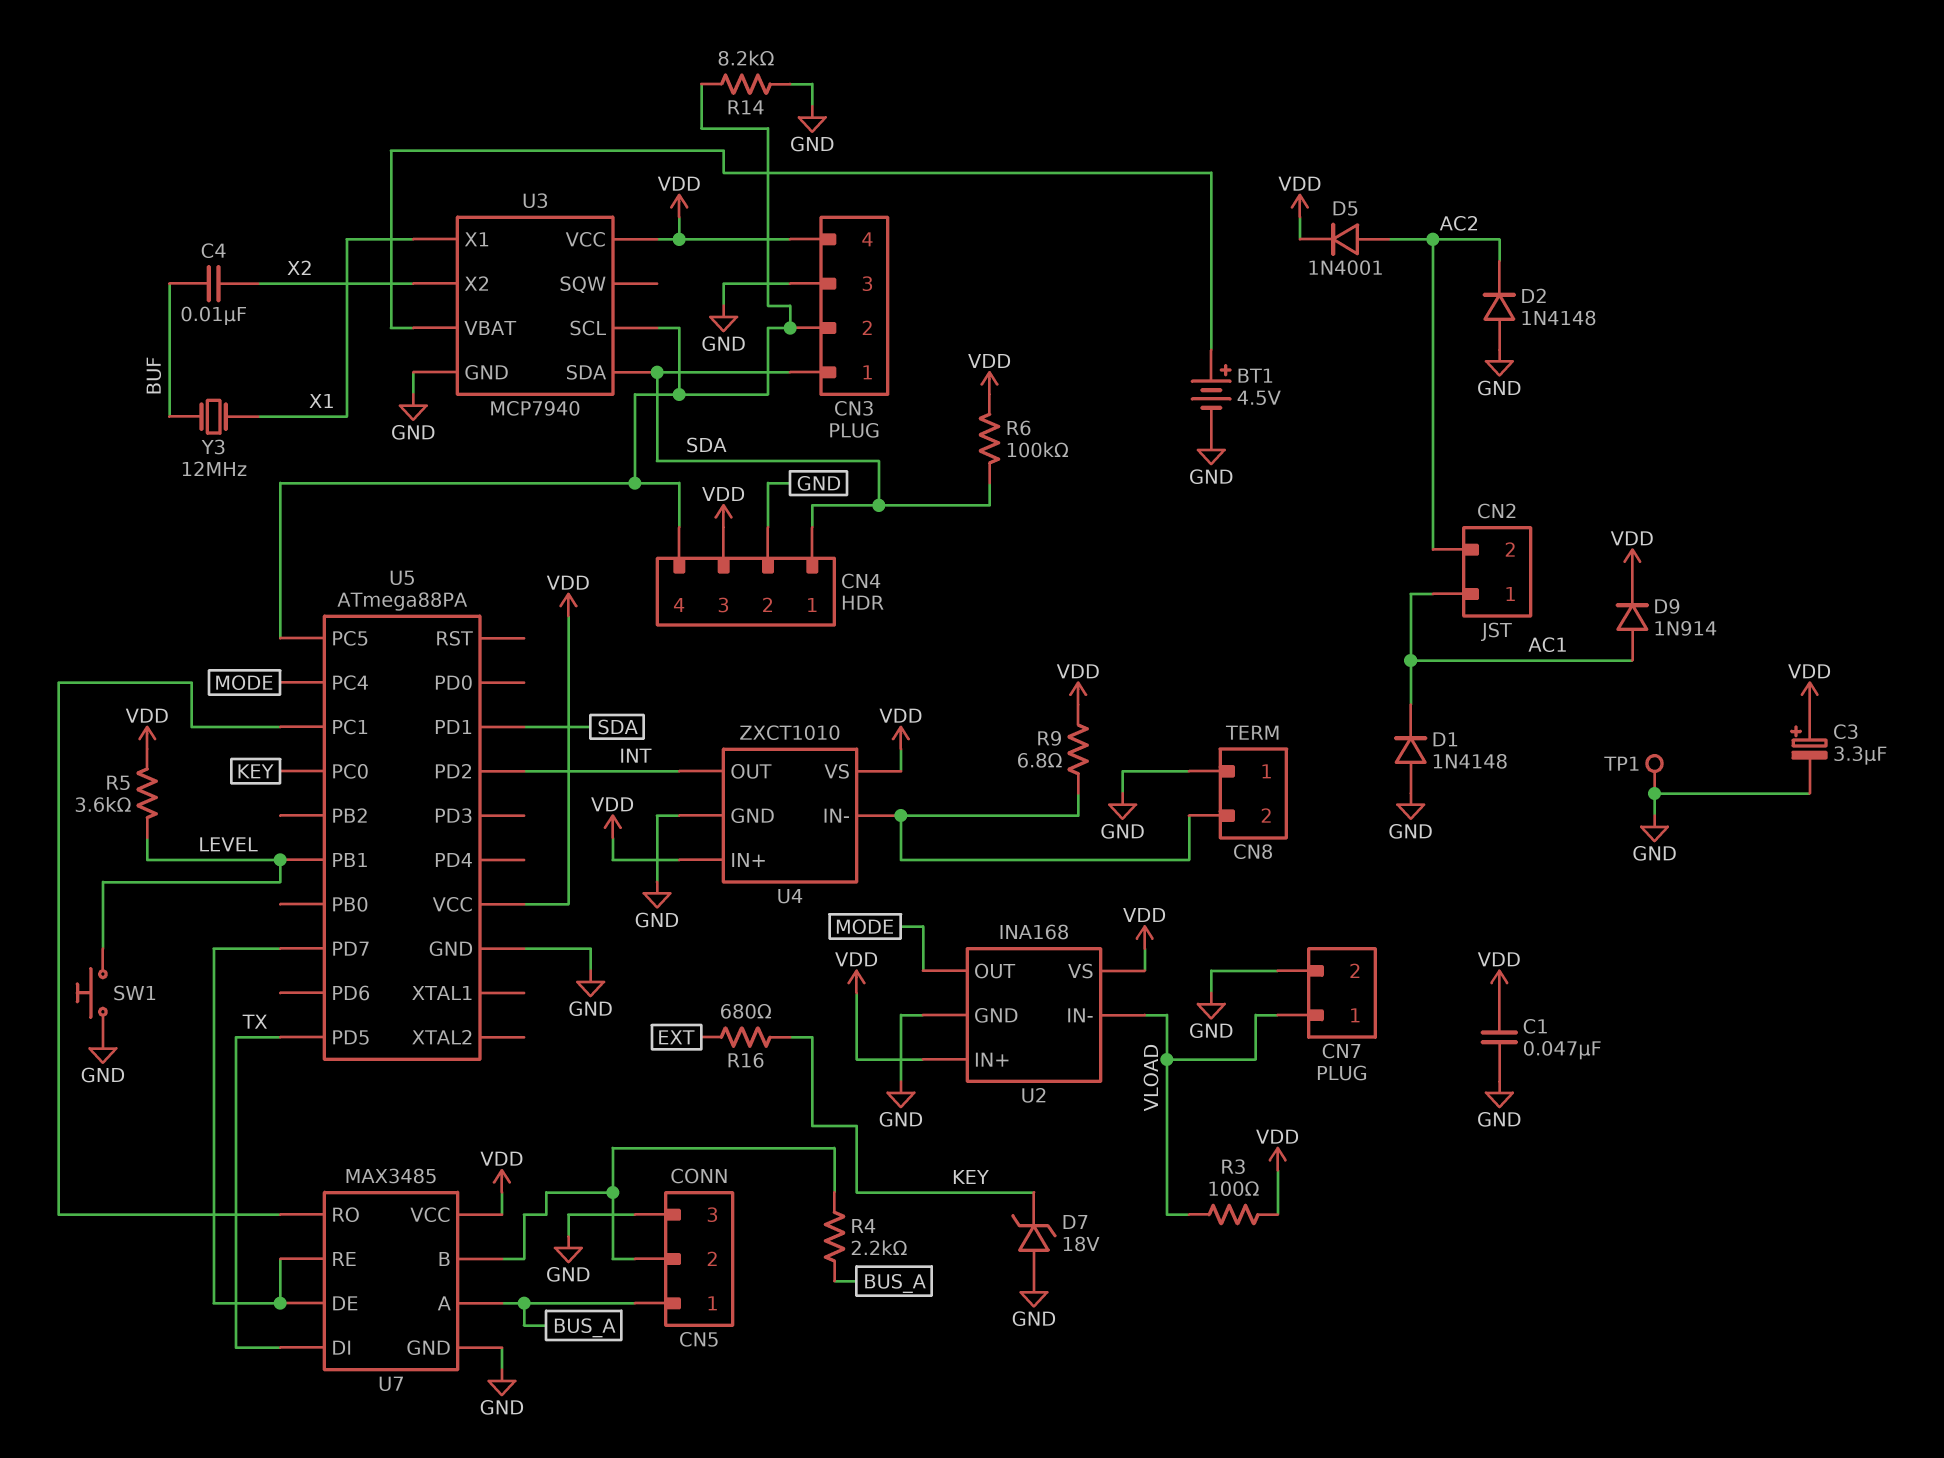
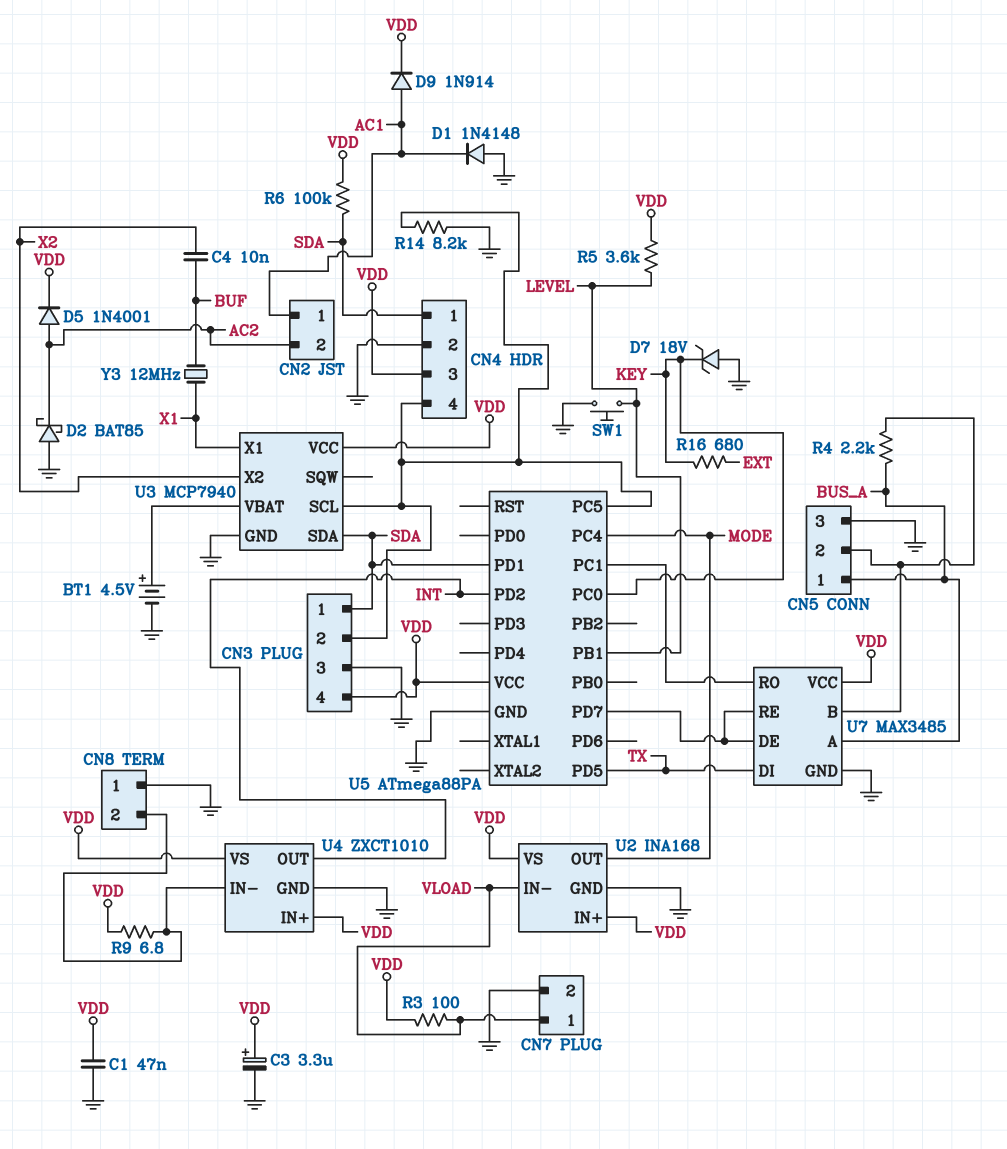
D2: diode 1N4148 (A GND, K AC2) -> schottky BAT85 (A GND, K AC2)
TP1: test point (GND) -> none

